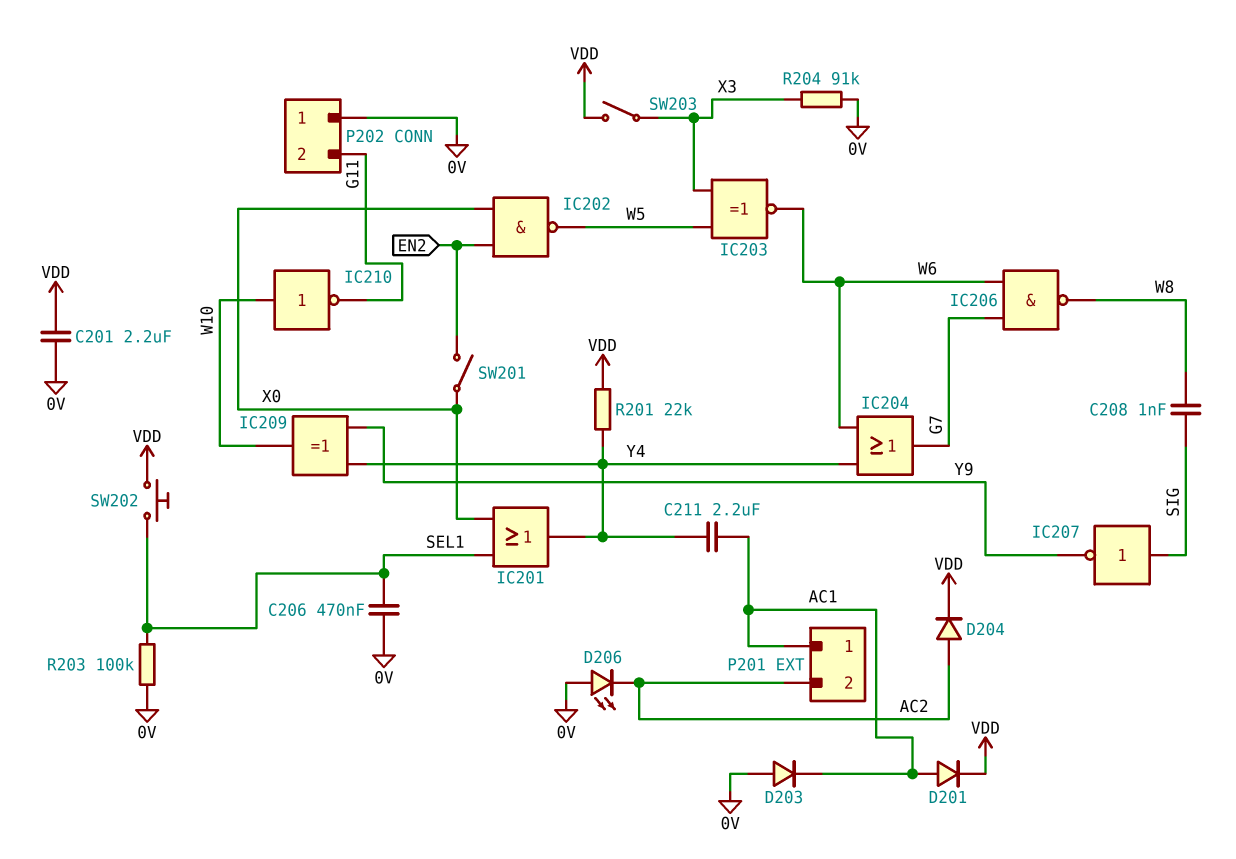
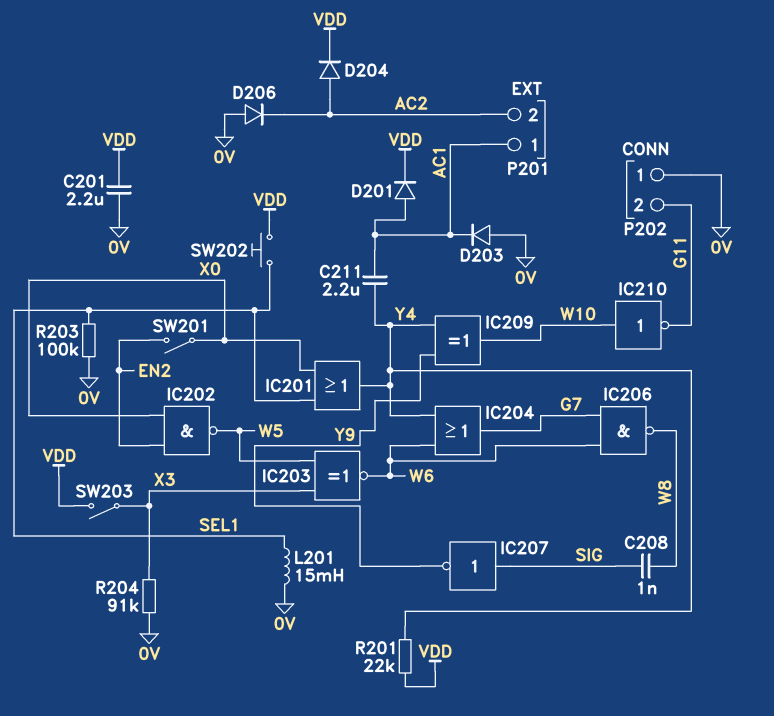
C206: 470nF (0V, SEL1) -> none
D206: LED (A 0V, K AC2) -> diode (A 0V, K AC2)
L201: none -> 15mH (0V, SEL1)

